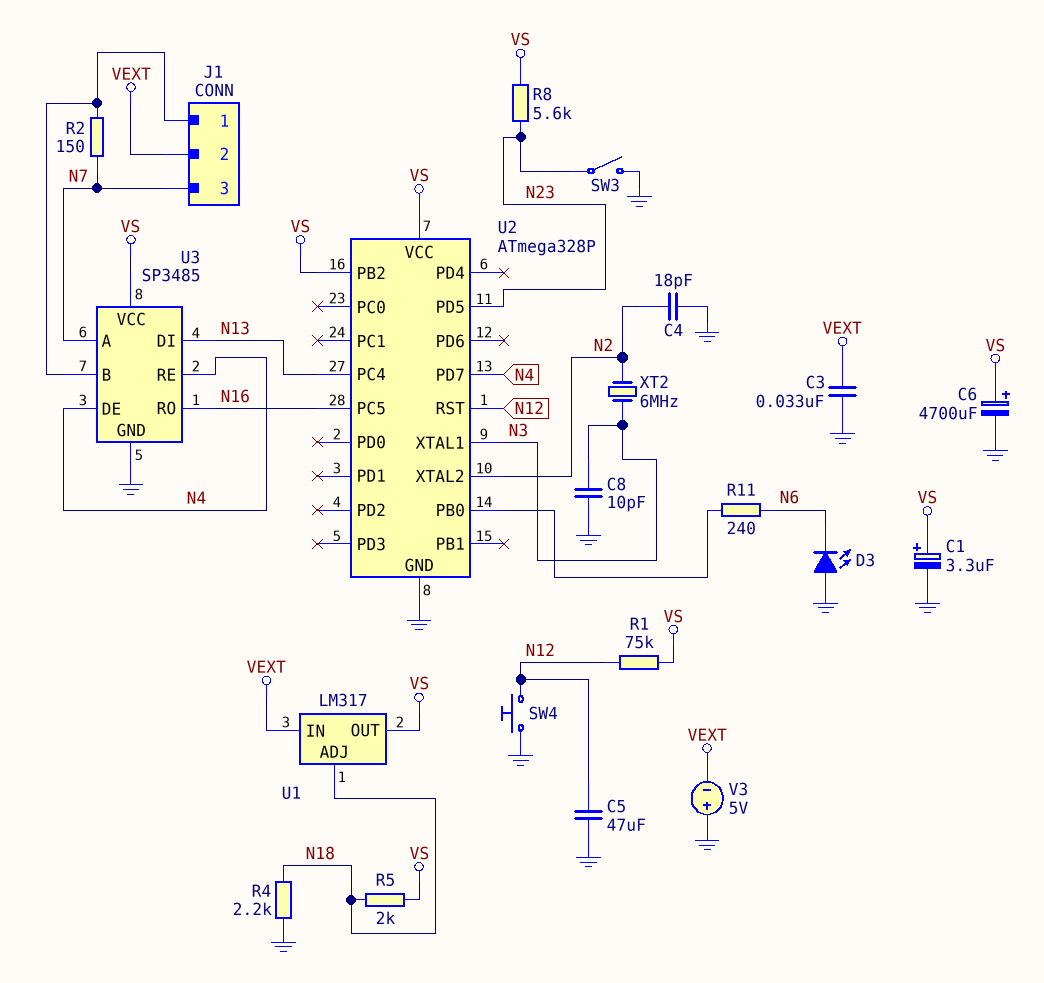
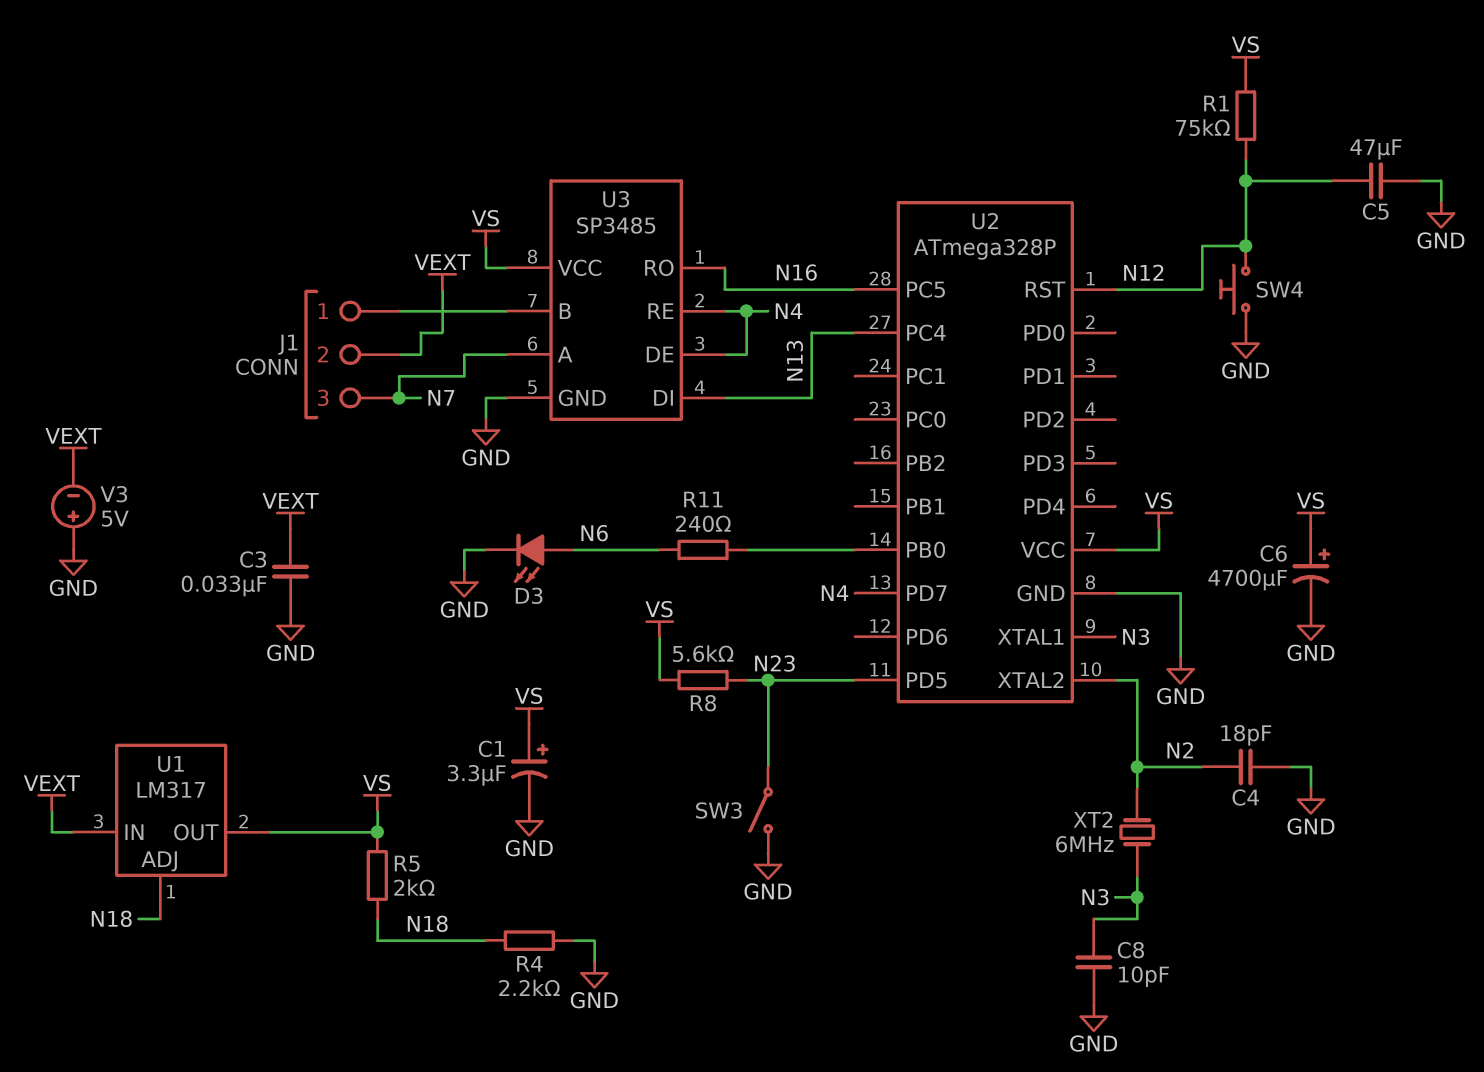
D3: LED (A GND, K N6) -> LED (A N6, K GND)
R2: 150 (J1/1, N7) -> none
U2 pin PB2: VS -> none

